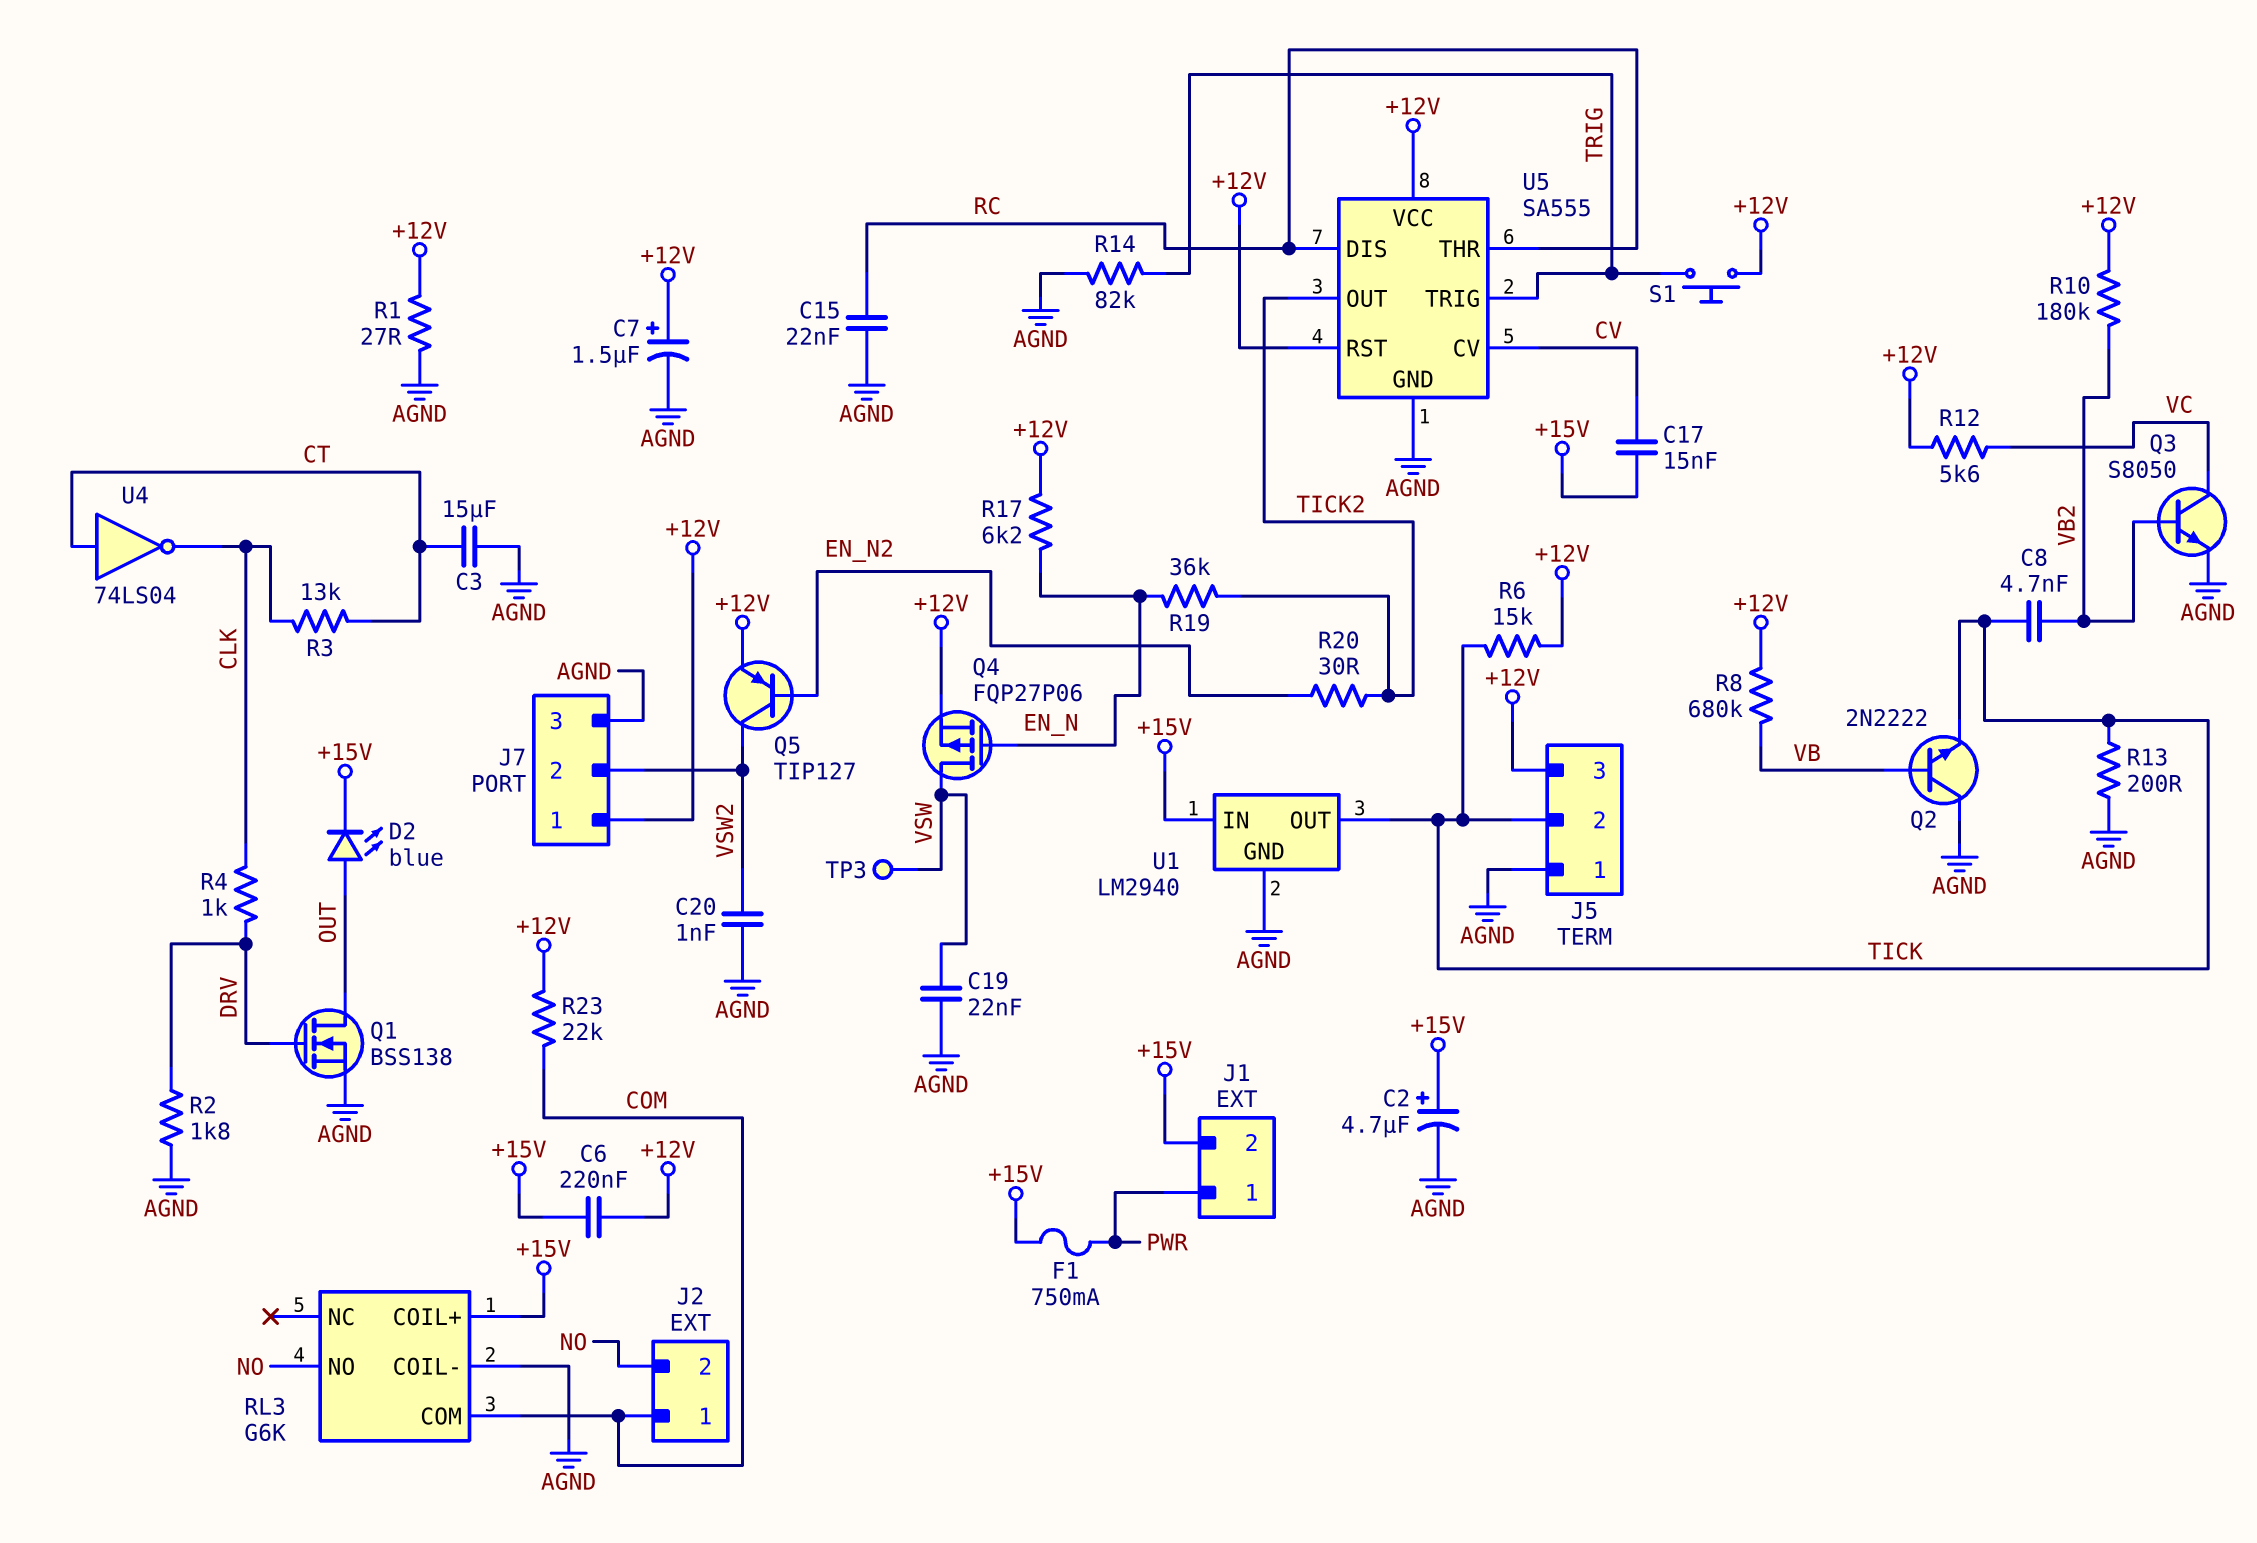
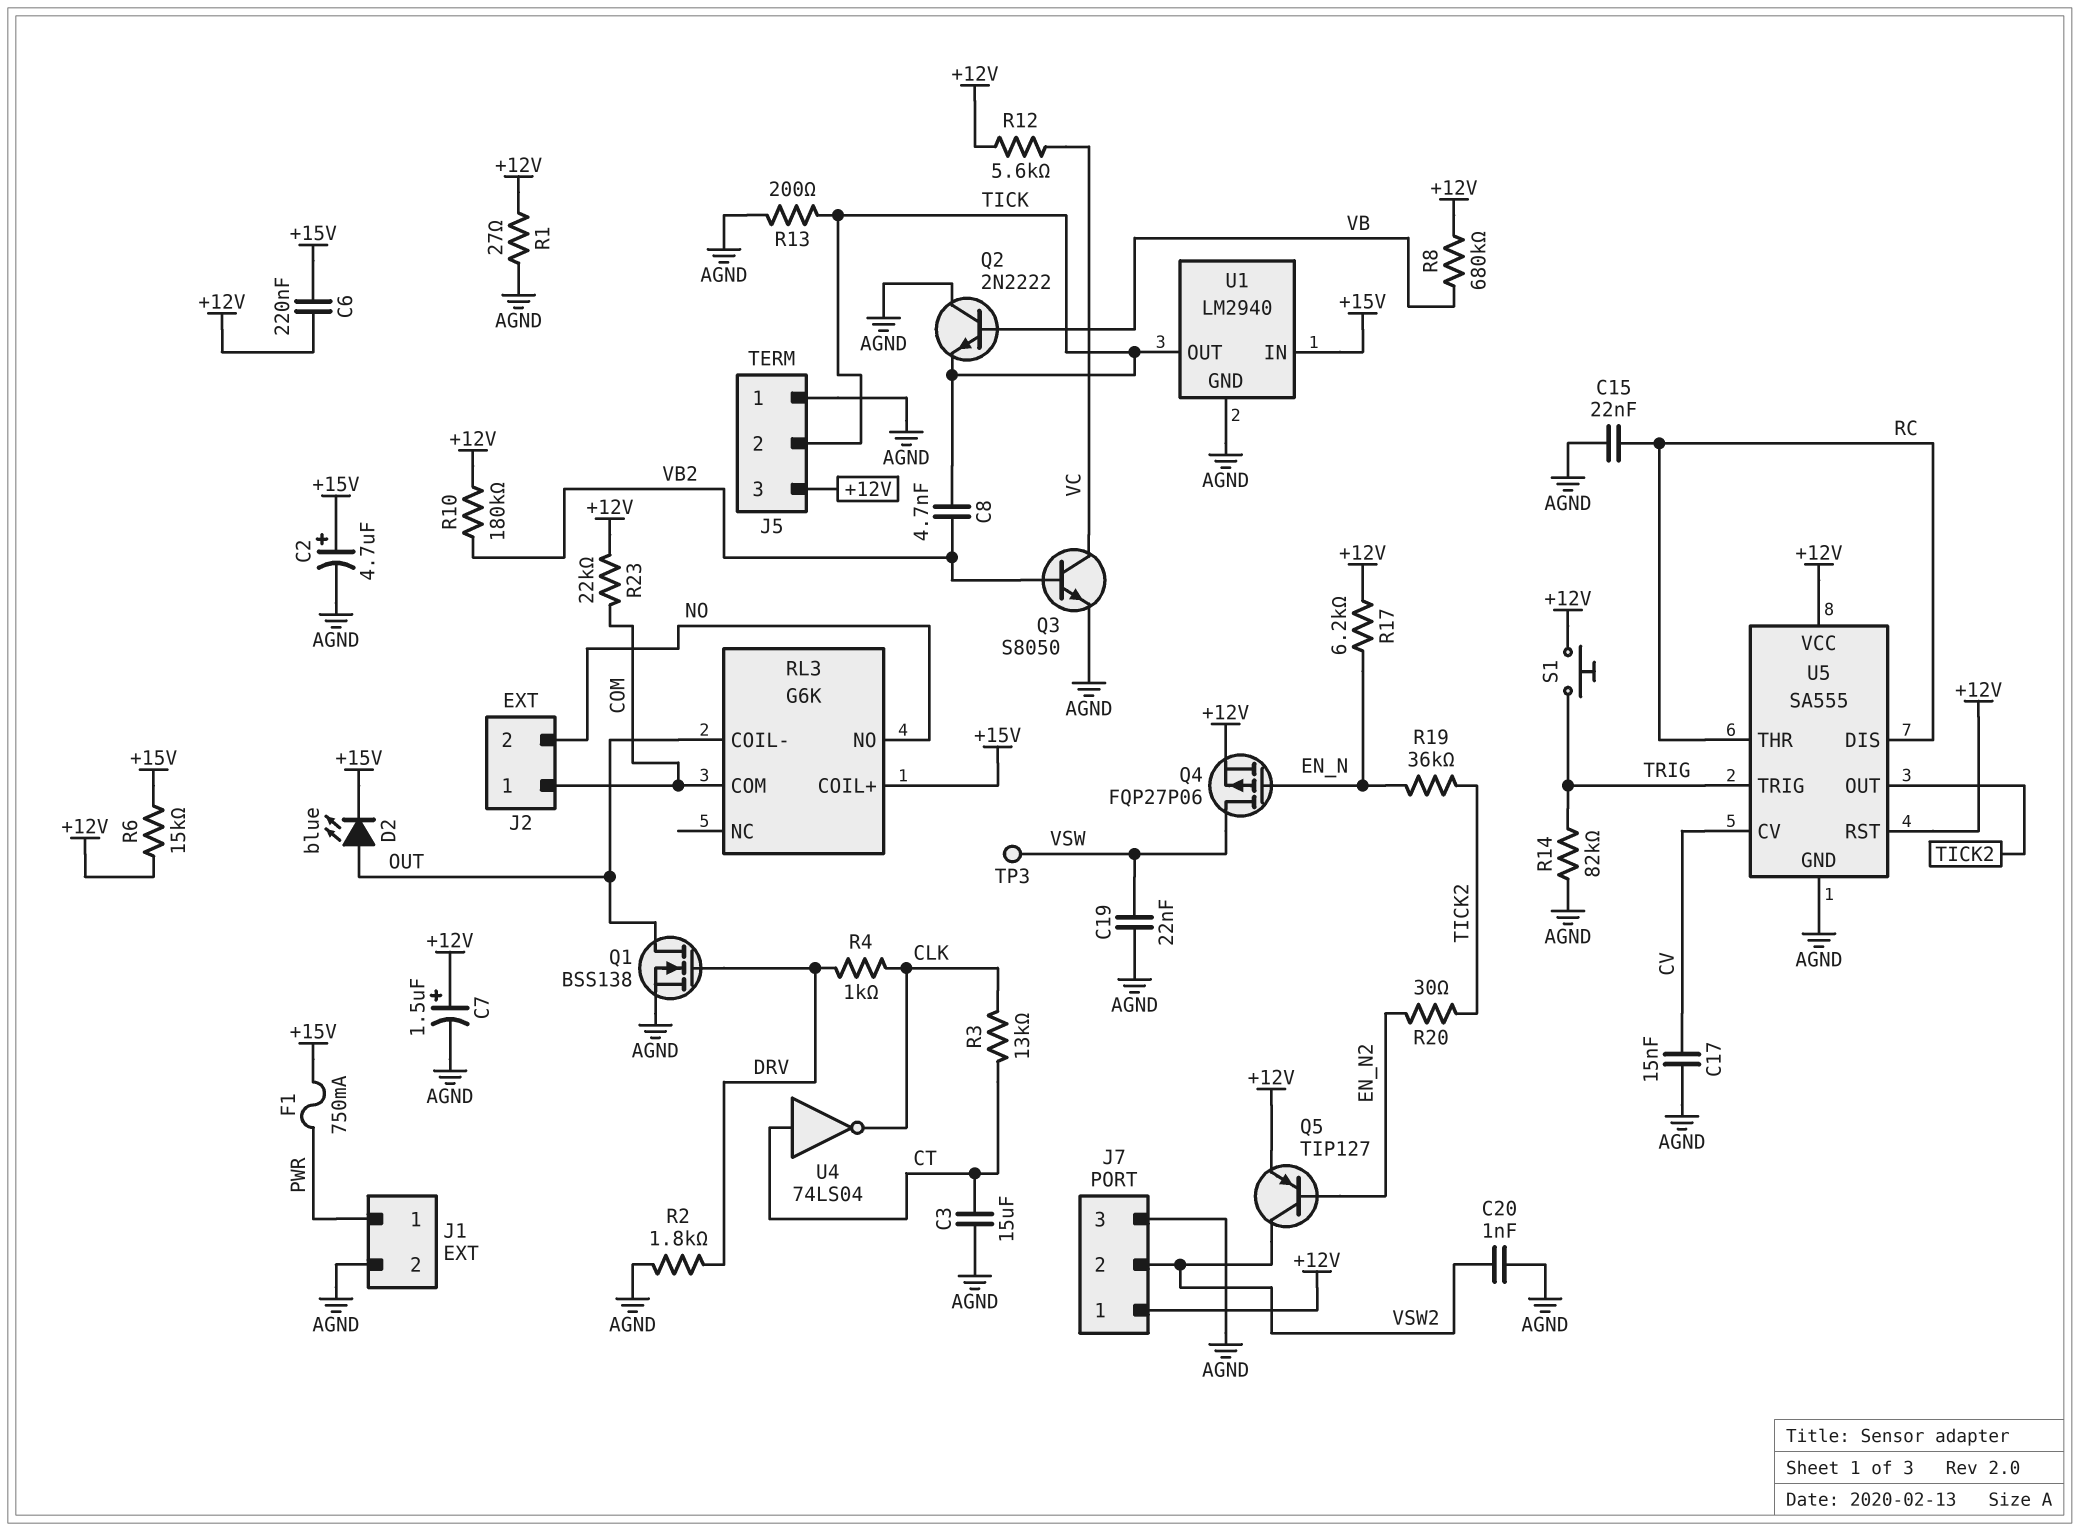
C17: 15nF (+15V, CV) -> 15nF (AGND, CV)
J1 pin 2: +15V -> AGND
R6: 15k (+12V, TICK) -> 15k (+12V, +15V)
RL3 pin COIL-: AGND -> OUT

